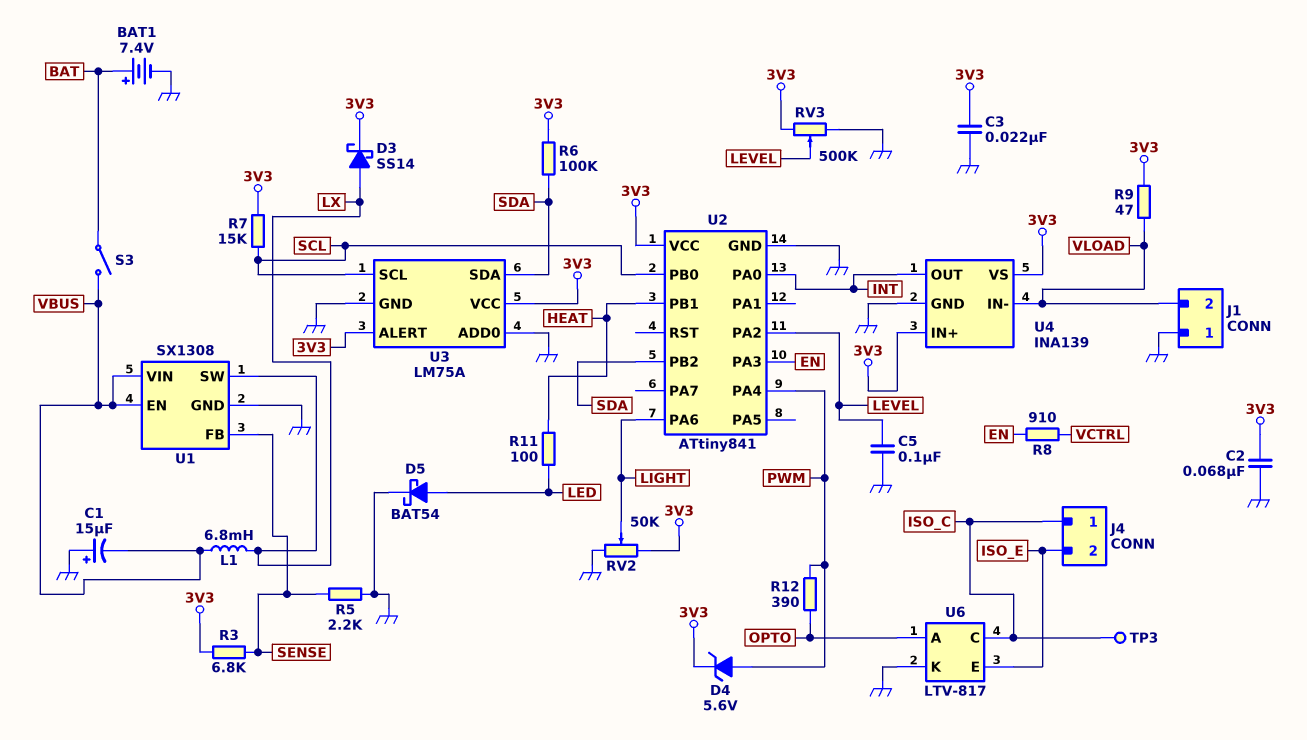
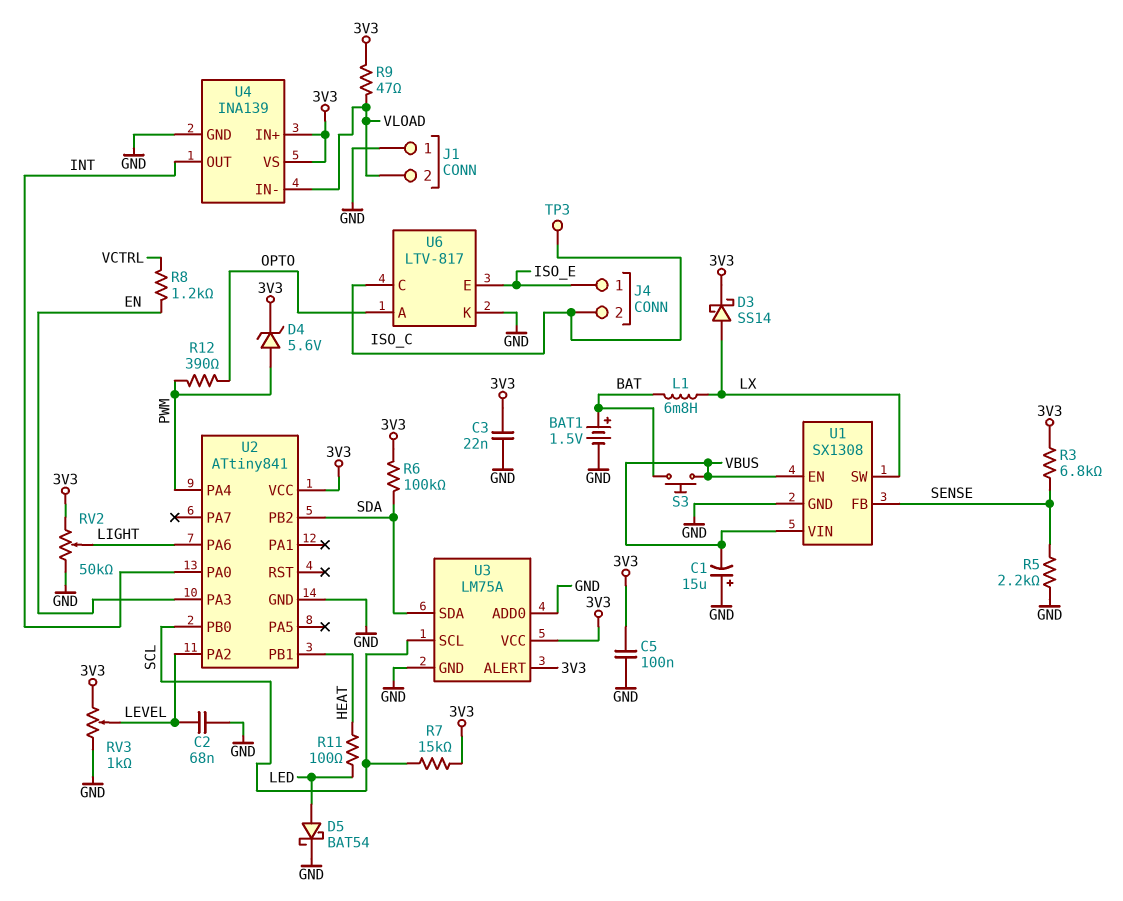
BAT1: 7.4V (plus BAT, minus GND) -> 1.5V (plus BAT, minus GND)
C2: 68nF (3V3, GND) -> 68nF (GND, LEVEL)
C5: 100nF (GND, LEVEL) -> 100nF (3V3, GND)
J4 pin 1: ISO_C -> ISO_E
J4 pin 2: ISO_E -> ISO_C
L1: 6.8mH (LX, VBUS) -> 6.8mH (BAT, LX)
R8: 910 (EN, VCTRL) -> 1.2k (EN, VCTRL)
RV3: 500k (3V3, GND, wiper LEVEL) -> 1k (3V3, GND, wiper LEVEL)
S3: switch (BAT, VBUS) -> button (BAT, VBUS)

